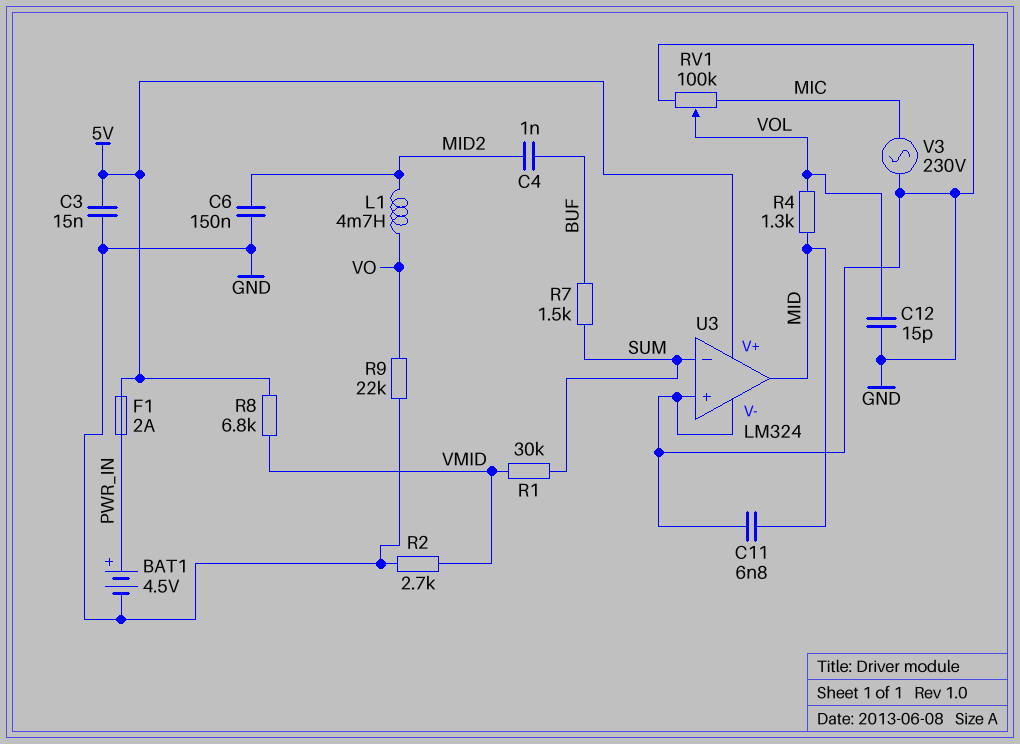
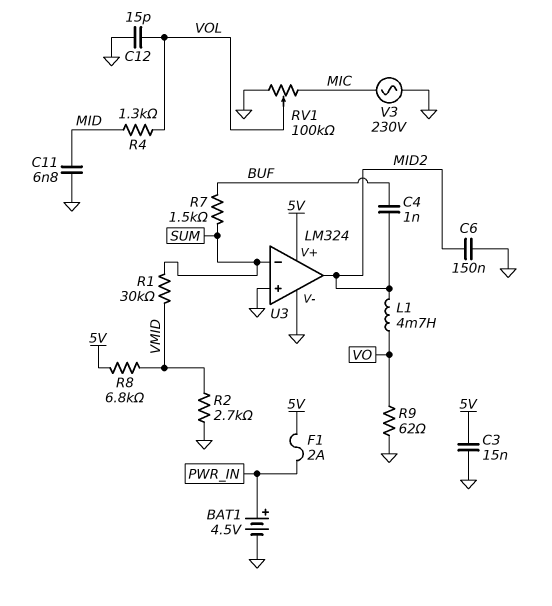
R9: 22k (GND, VO) -> 62 (GND, VO)
U3 pin out: MID -> MID2

